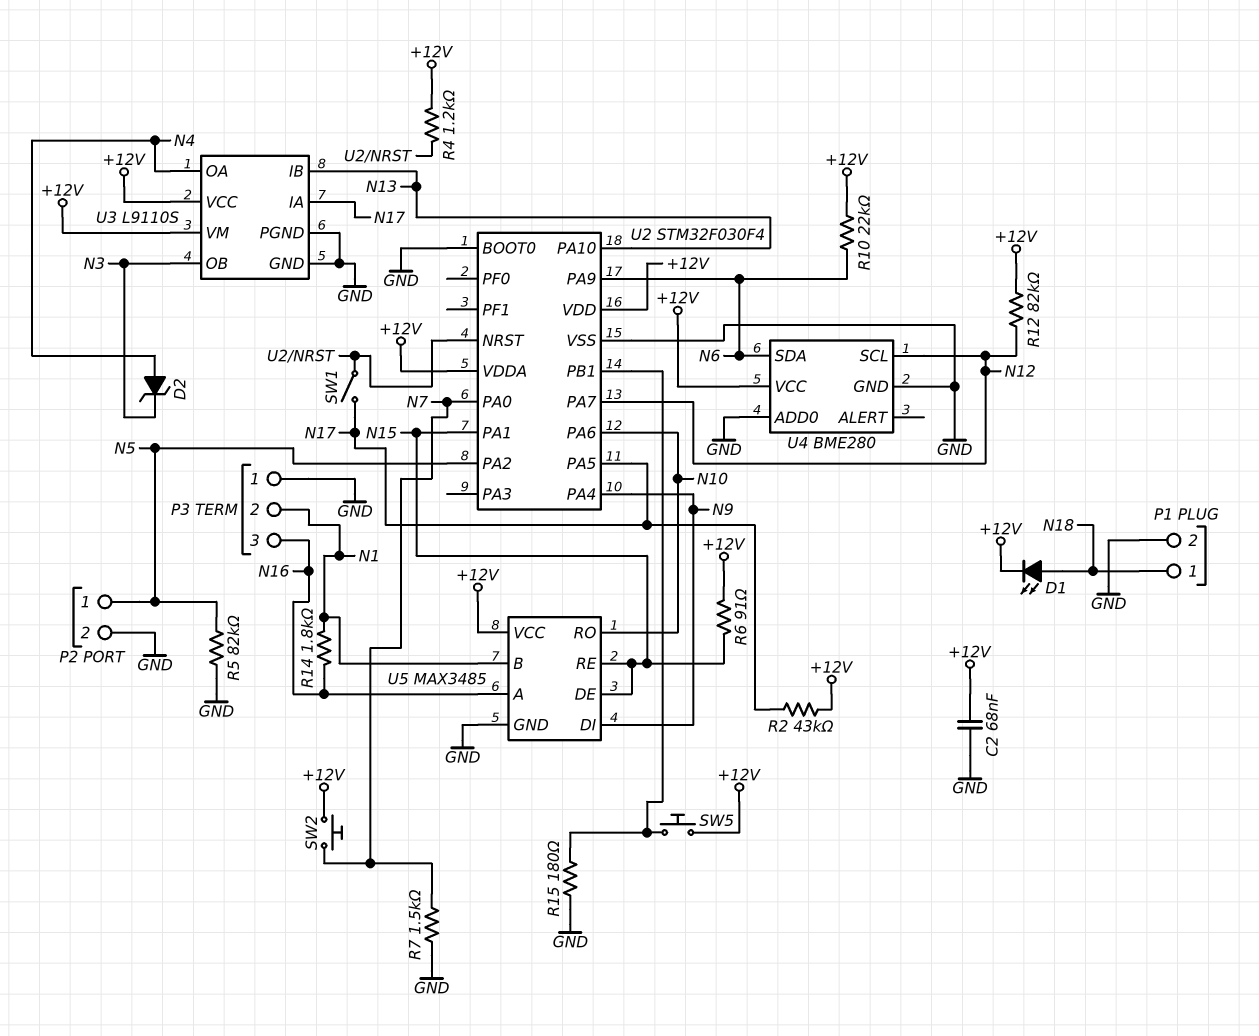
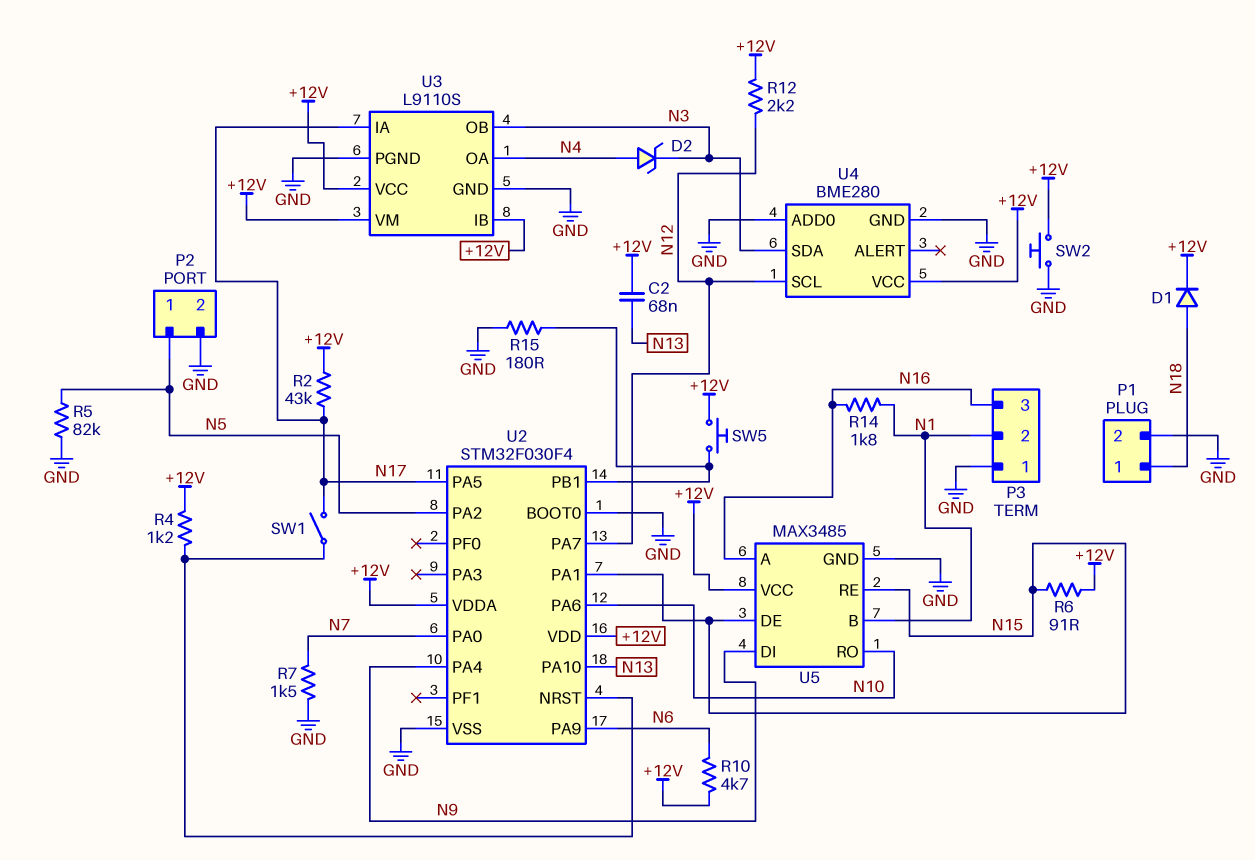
C2: 68nF (+12V, GND) -> 68nF (+12V, N13)
D1: LED (A N18, K +12V) -> diode (A N18, K +12V)
R10: 22k (+12V, N6) -> 4.7k (+12V, N6)
R12: 82k (+12V, N12) -> 2.2k (+12V, N12)
SW2: button (+12V, N7) -> button (+12V, GND)
U3 pin IB: N13 -> +12V
U4 pin SDA: N6 -> N3

